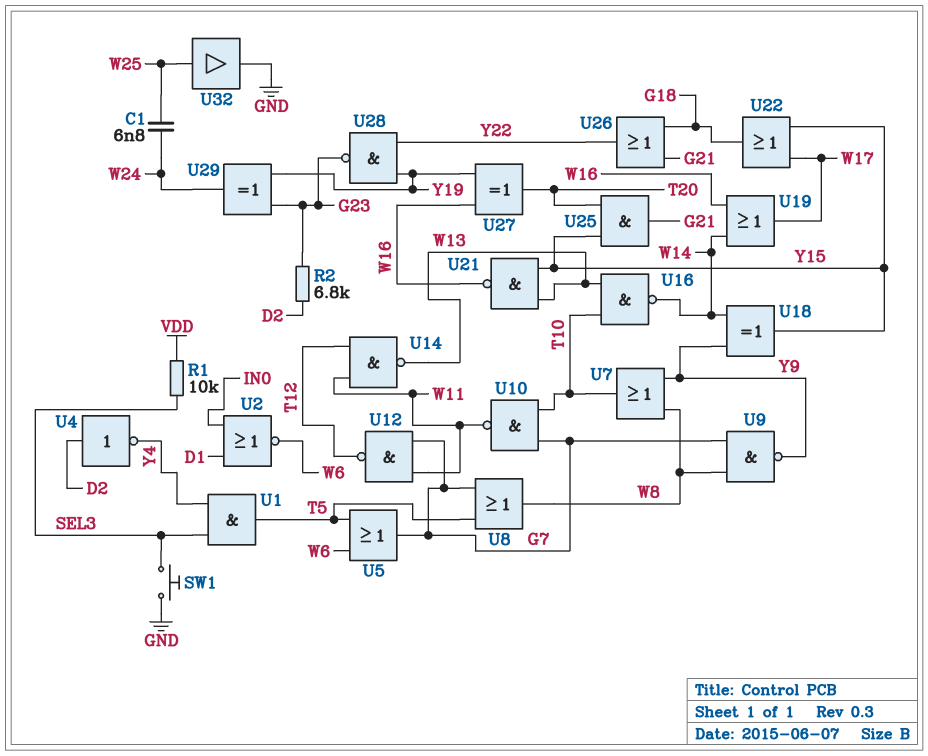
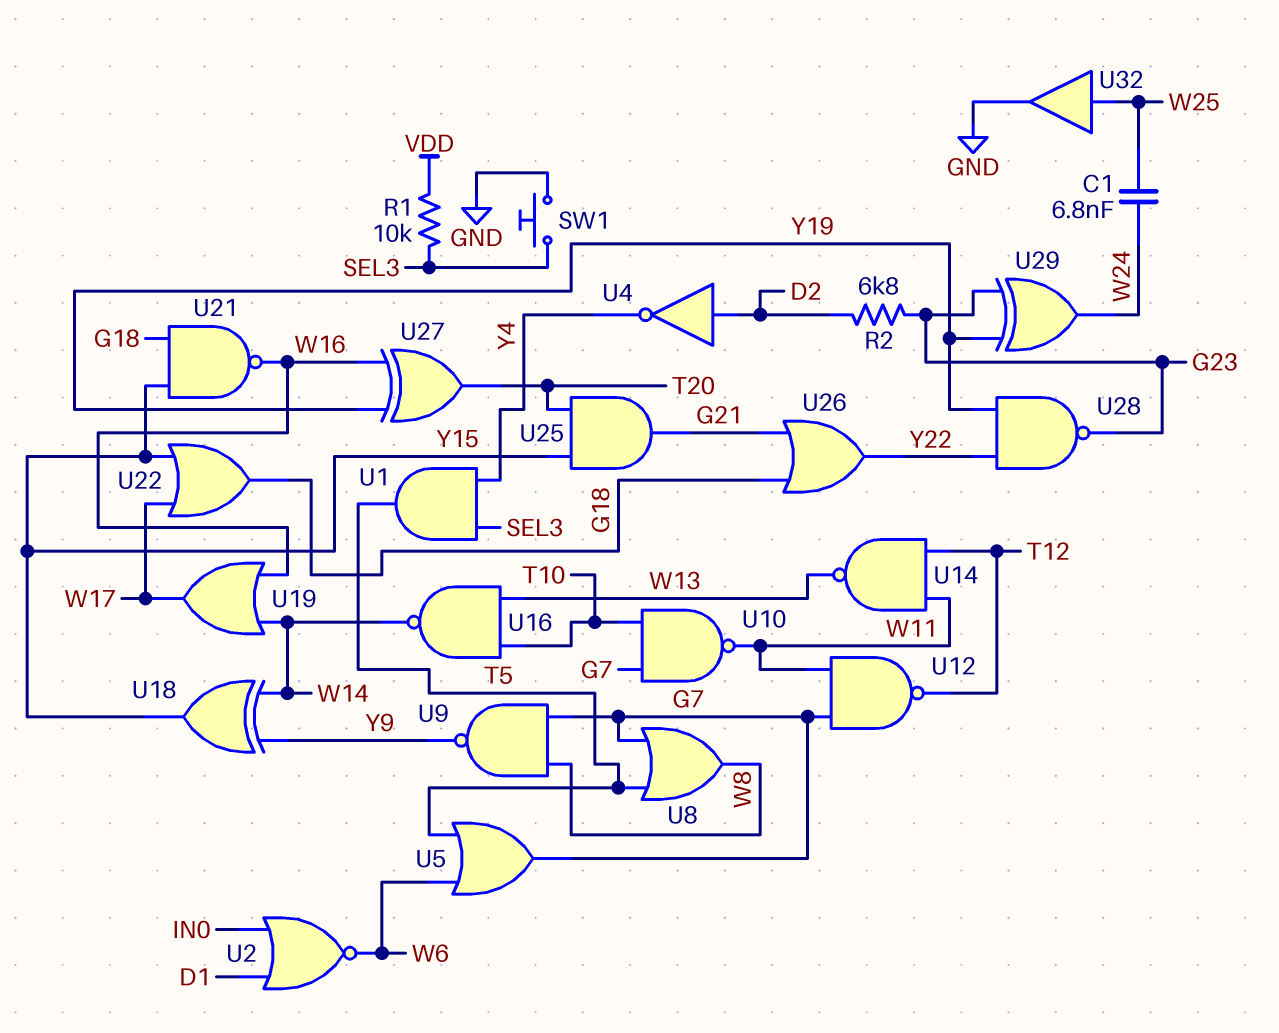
U7: OR (in W8, in Y9, out T10) -> none
U21: NAND (in W13, in Y15, out W16) -> NAND (in G18, in Y15, out W16)

